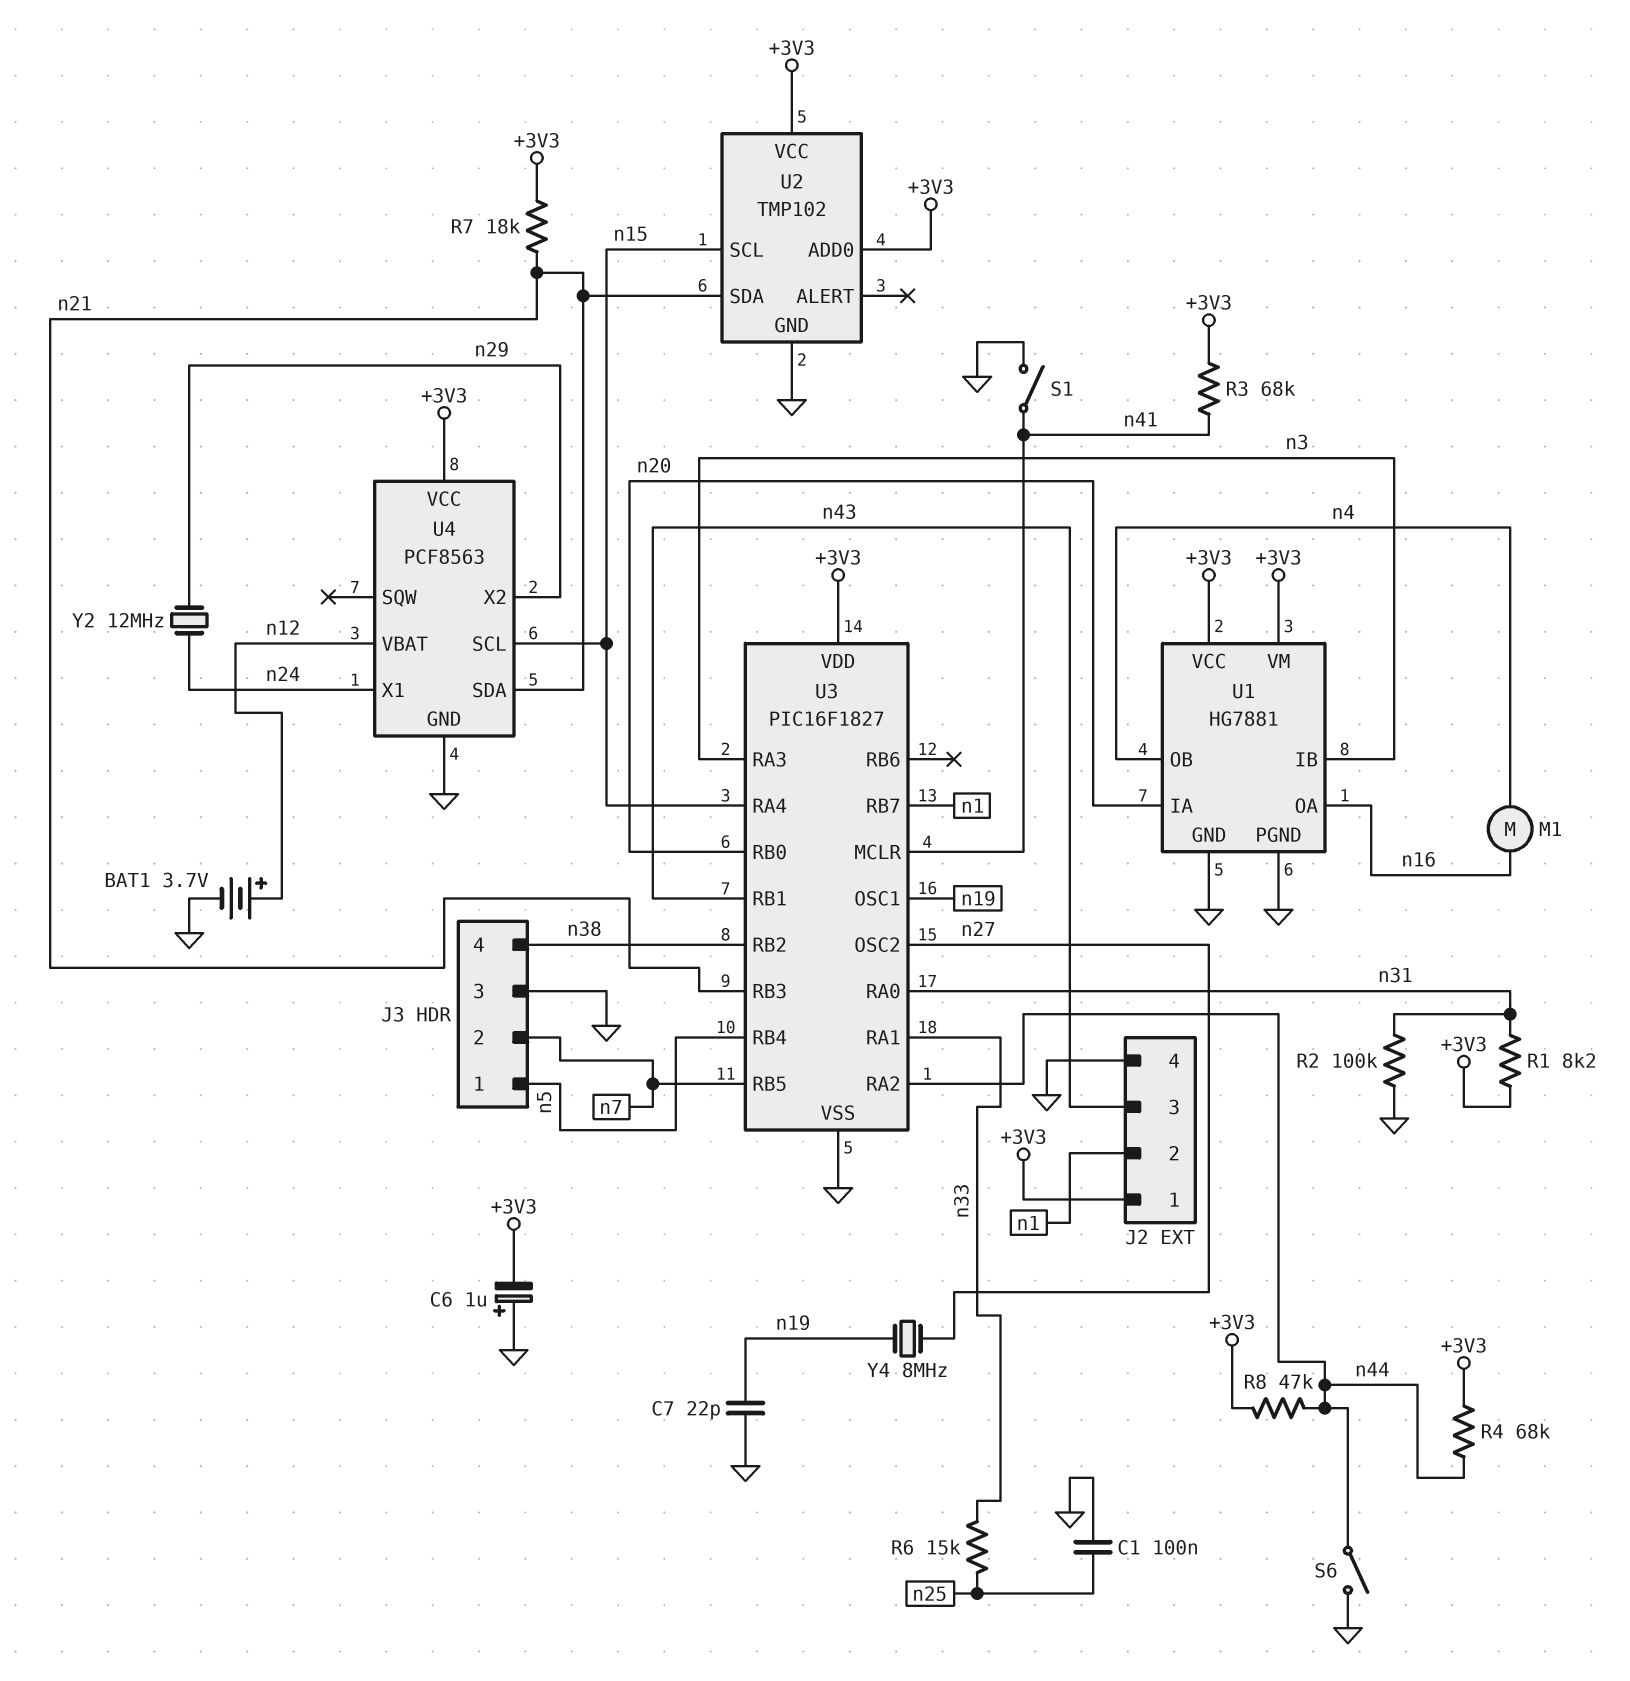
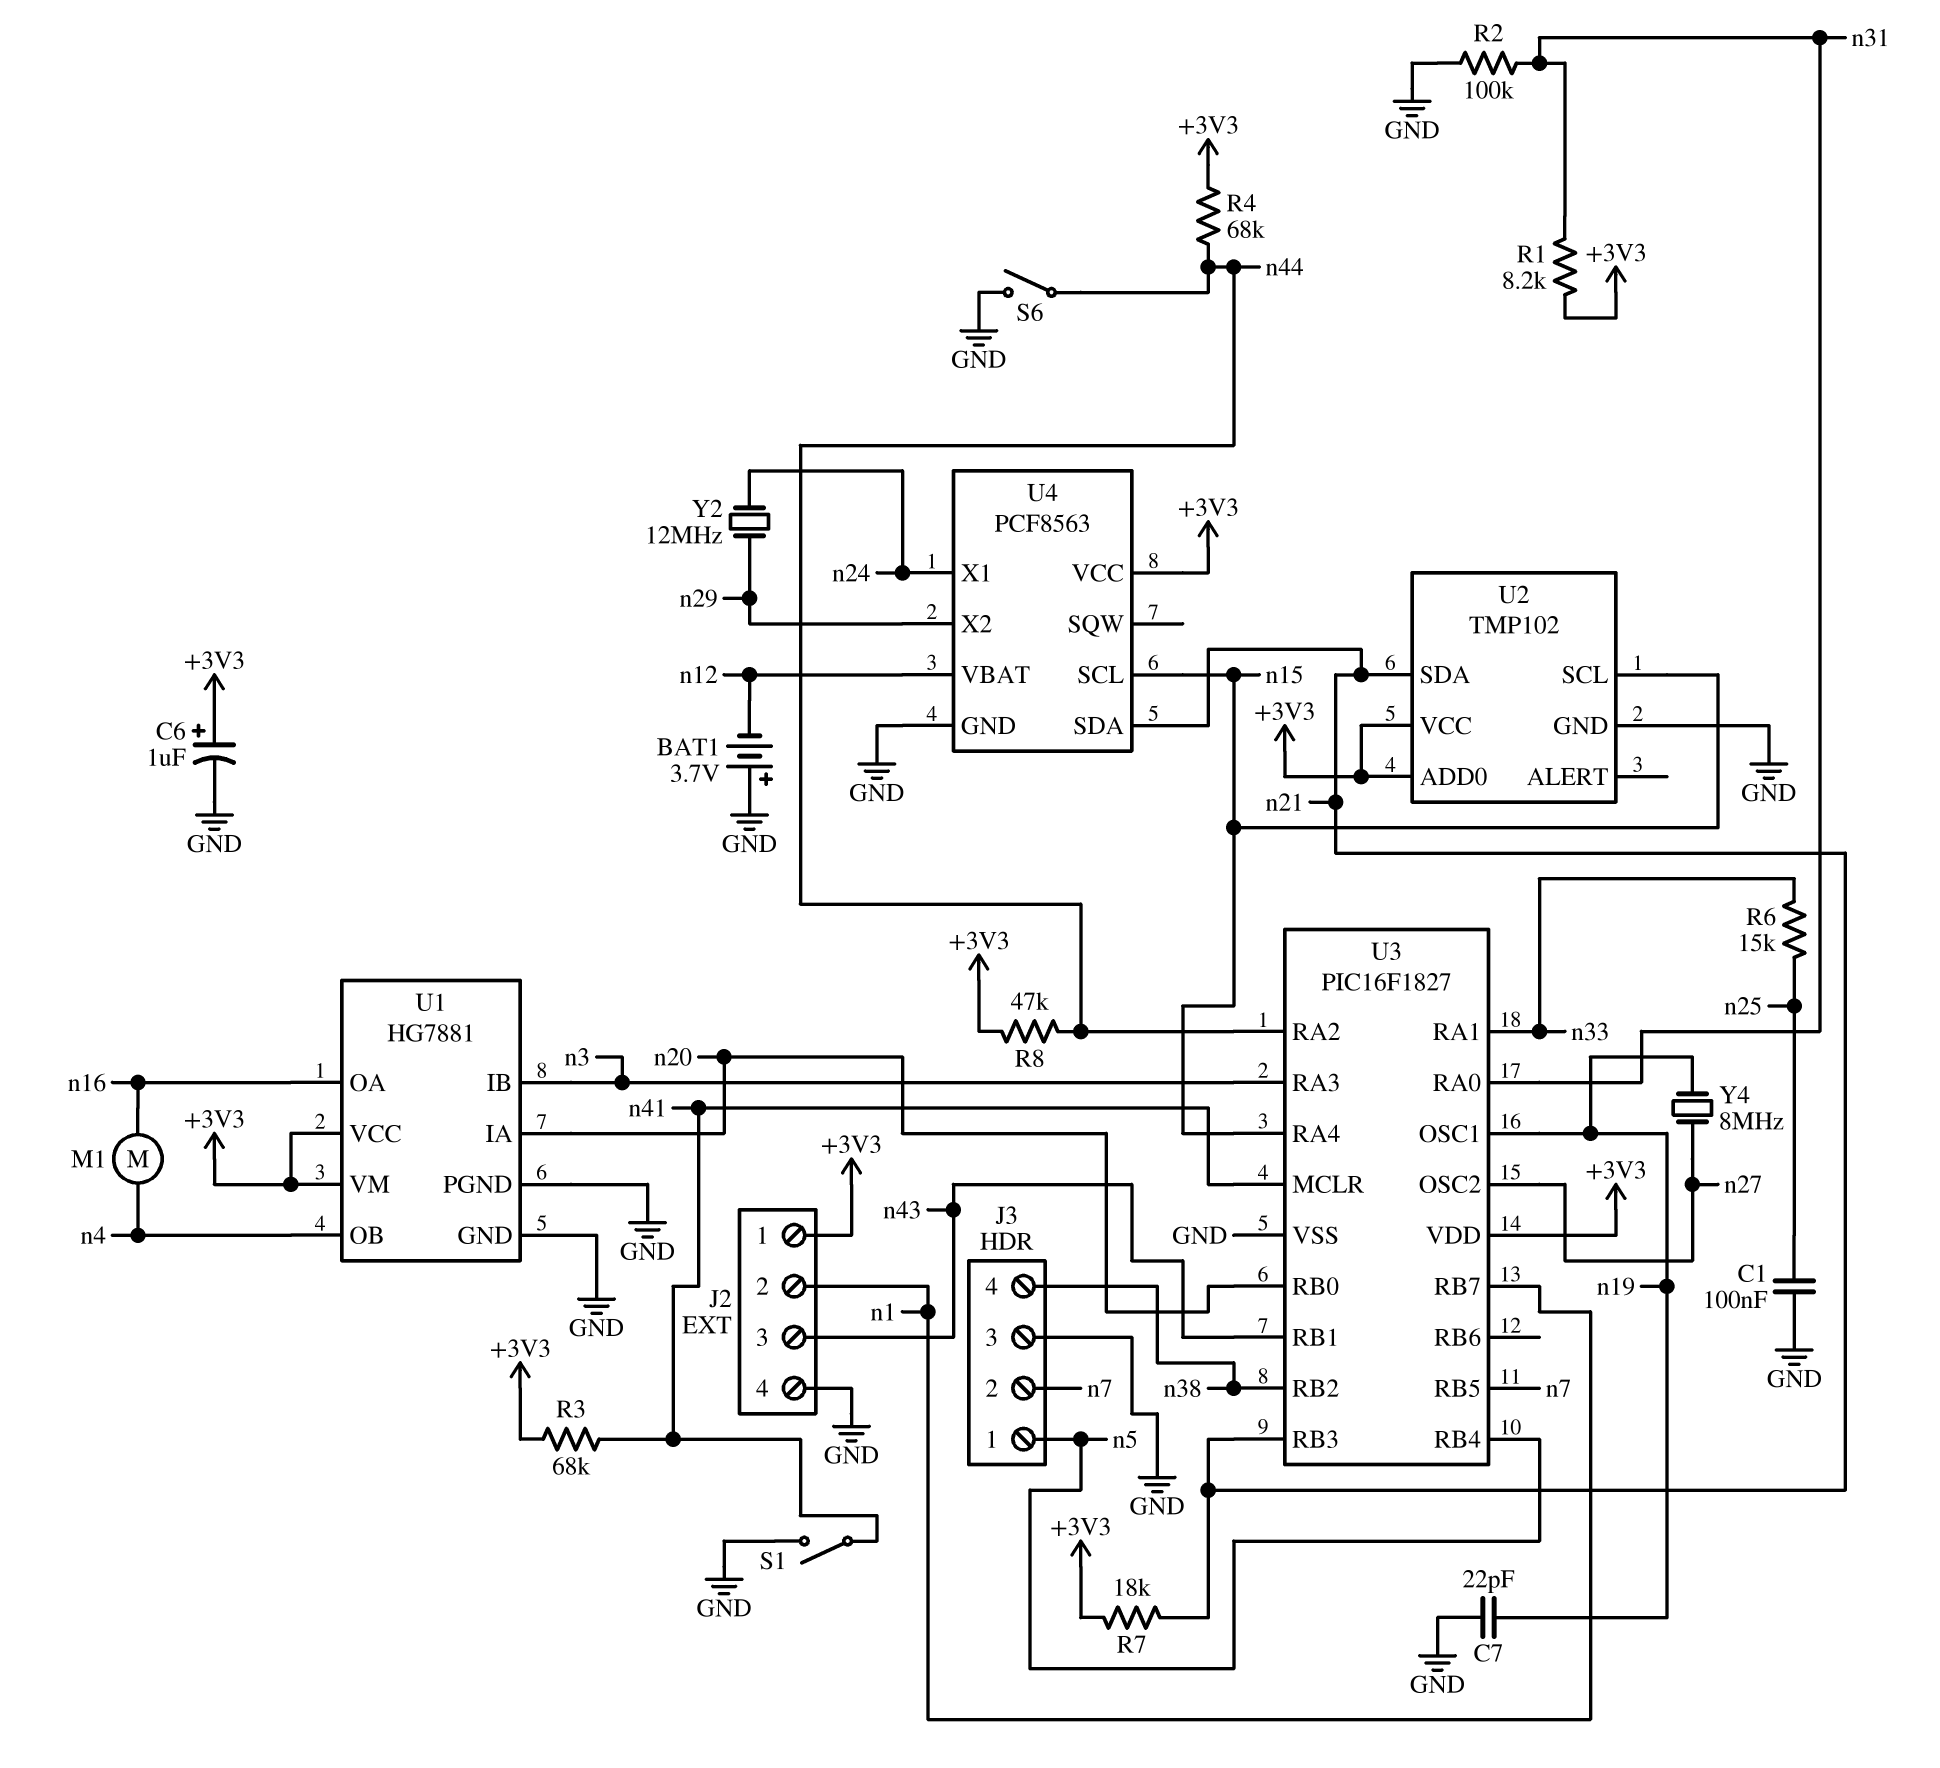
BAT1: 3.7V (plus n12, minus GND) -> 3.7V (plus GND, minus n12)
C6: 1uF (plus GND, minus +3V3) -> 1uF (plus +3V3, minus GND)

